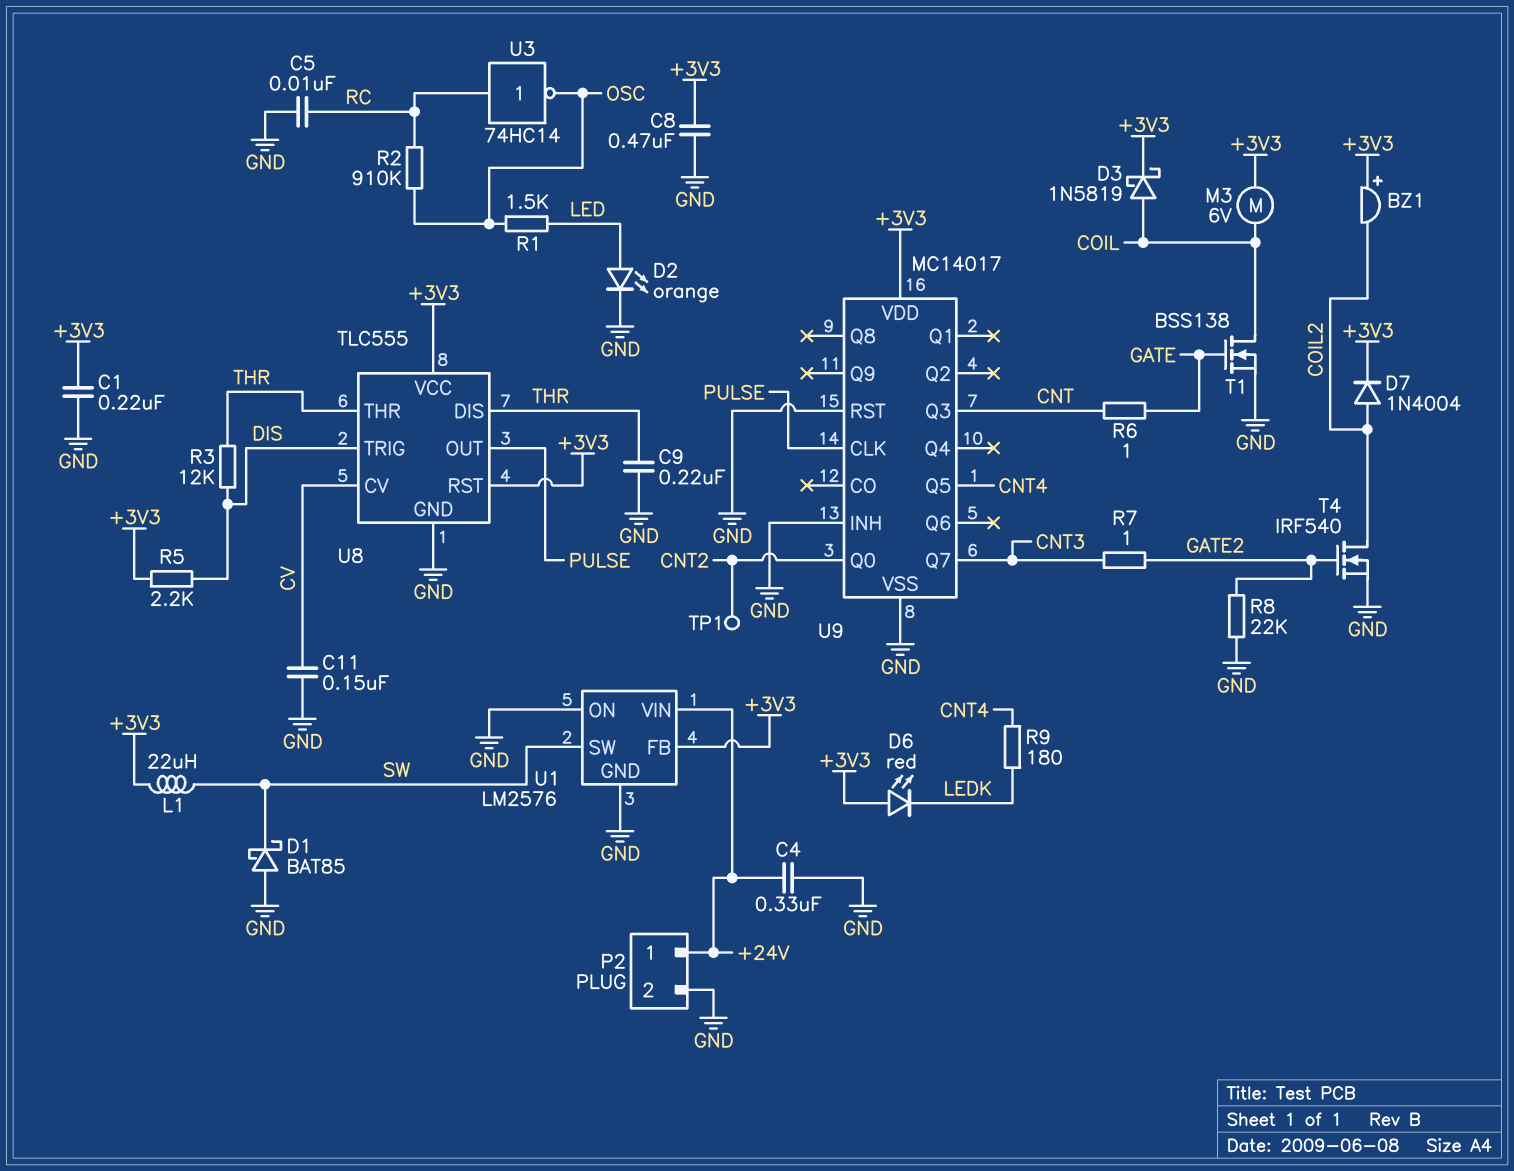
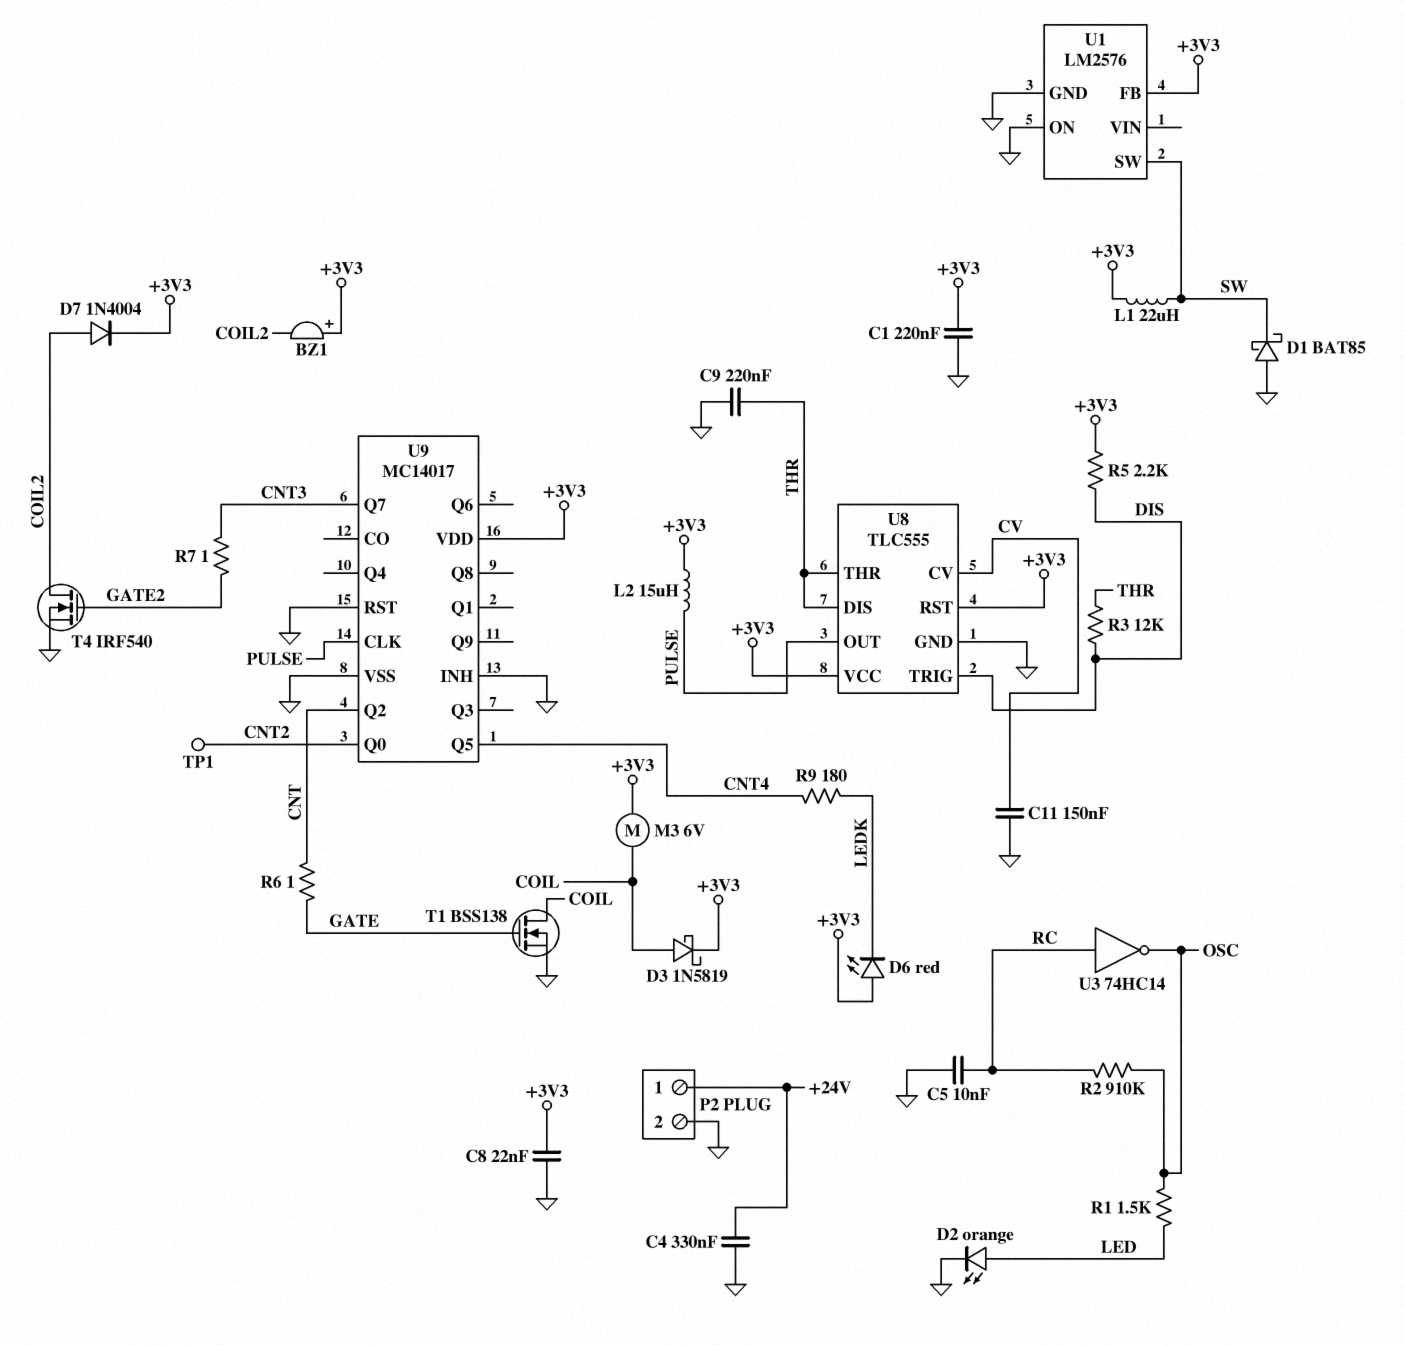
C8: 470nF (+3V3, GND) -> 22nF (+3V3, GND)
L2: none -> 15uH (+3V3, PULSE)
R8: 22k (GATE2, GND) -> none
U1 pin VIN: +24V -> none
U9 pin Q2: none -> CNT
U9 pin Q3: CNT -> none

